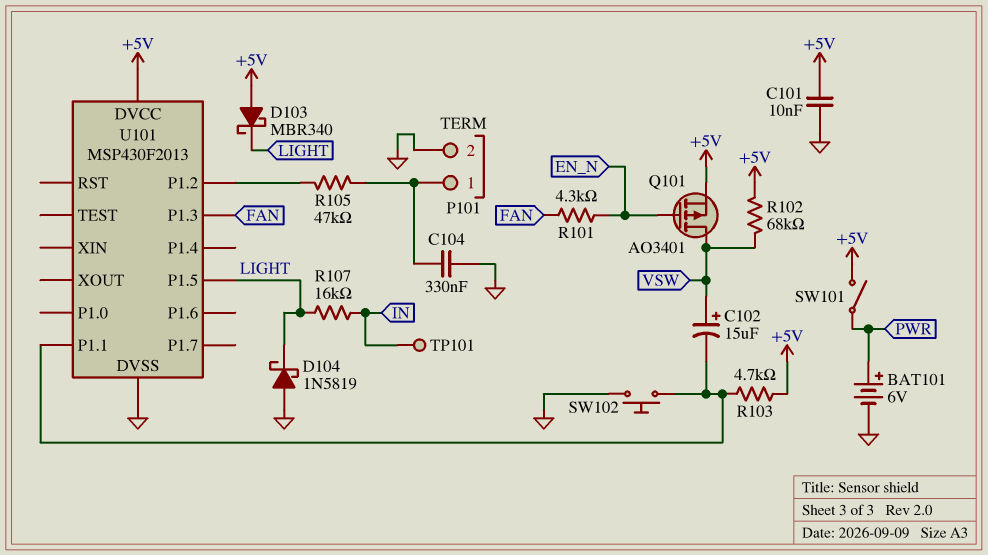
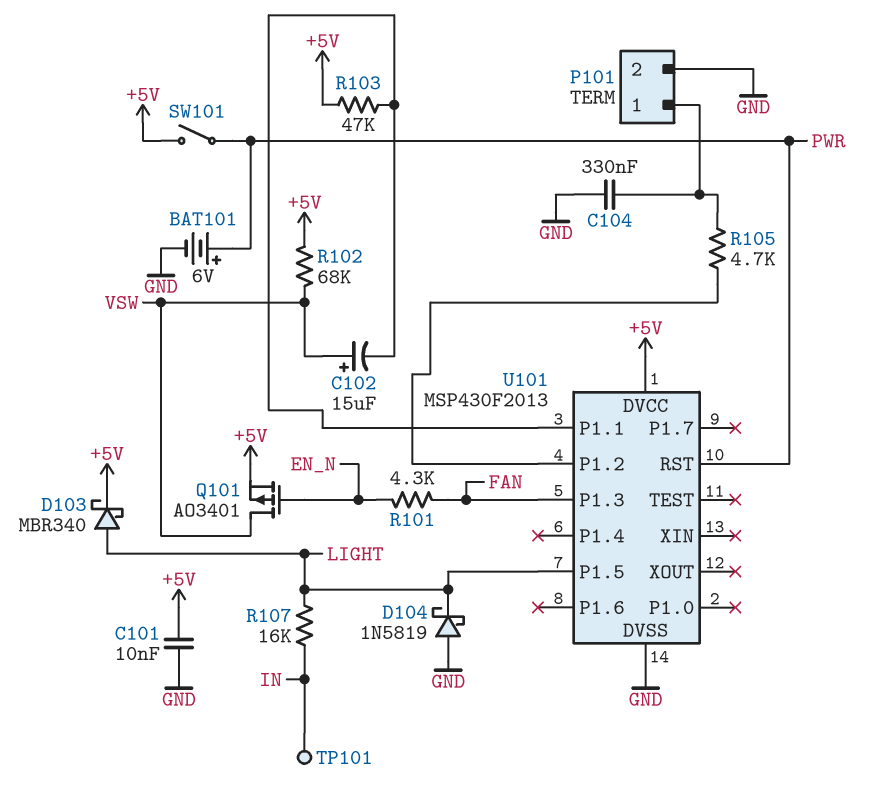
D103: schottky MBR340 (A +5V, K LIGHT) -> schottky MBR340 (A LIGHT, K +5V)
R103: 4.7k (+5V, U101/P1.1) -> 47k (+5V, U101/P1.1)
R105: 47k (P101/1, U101/P1.2) -> 4.7k (P101/1, U101/P1.2)
SW102: button (GND, U101/P1.1) -> none
U101 pin RST: none -> PWR

